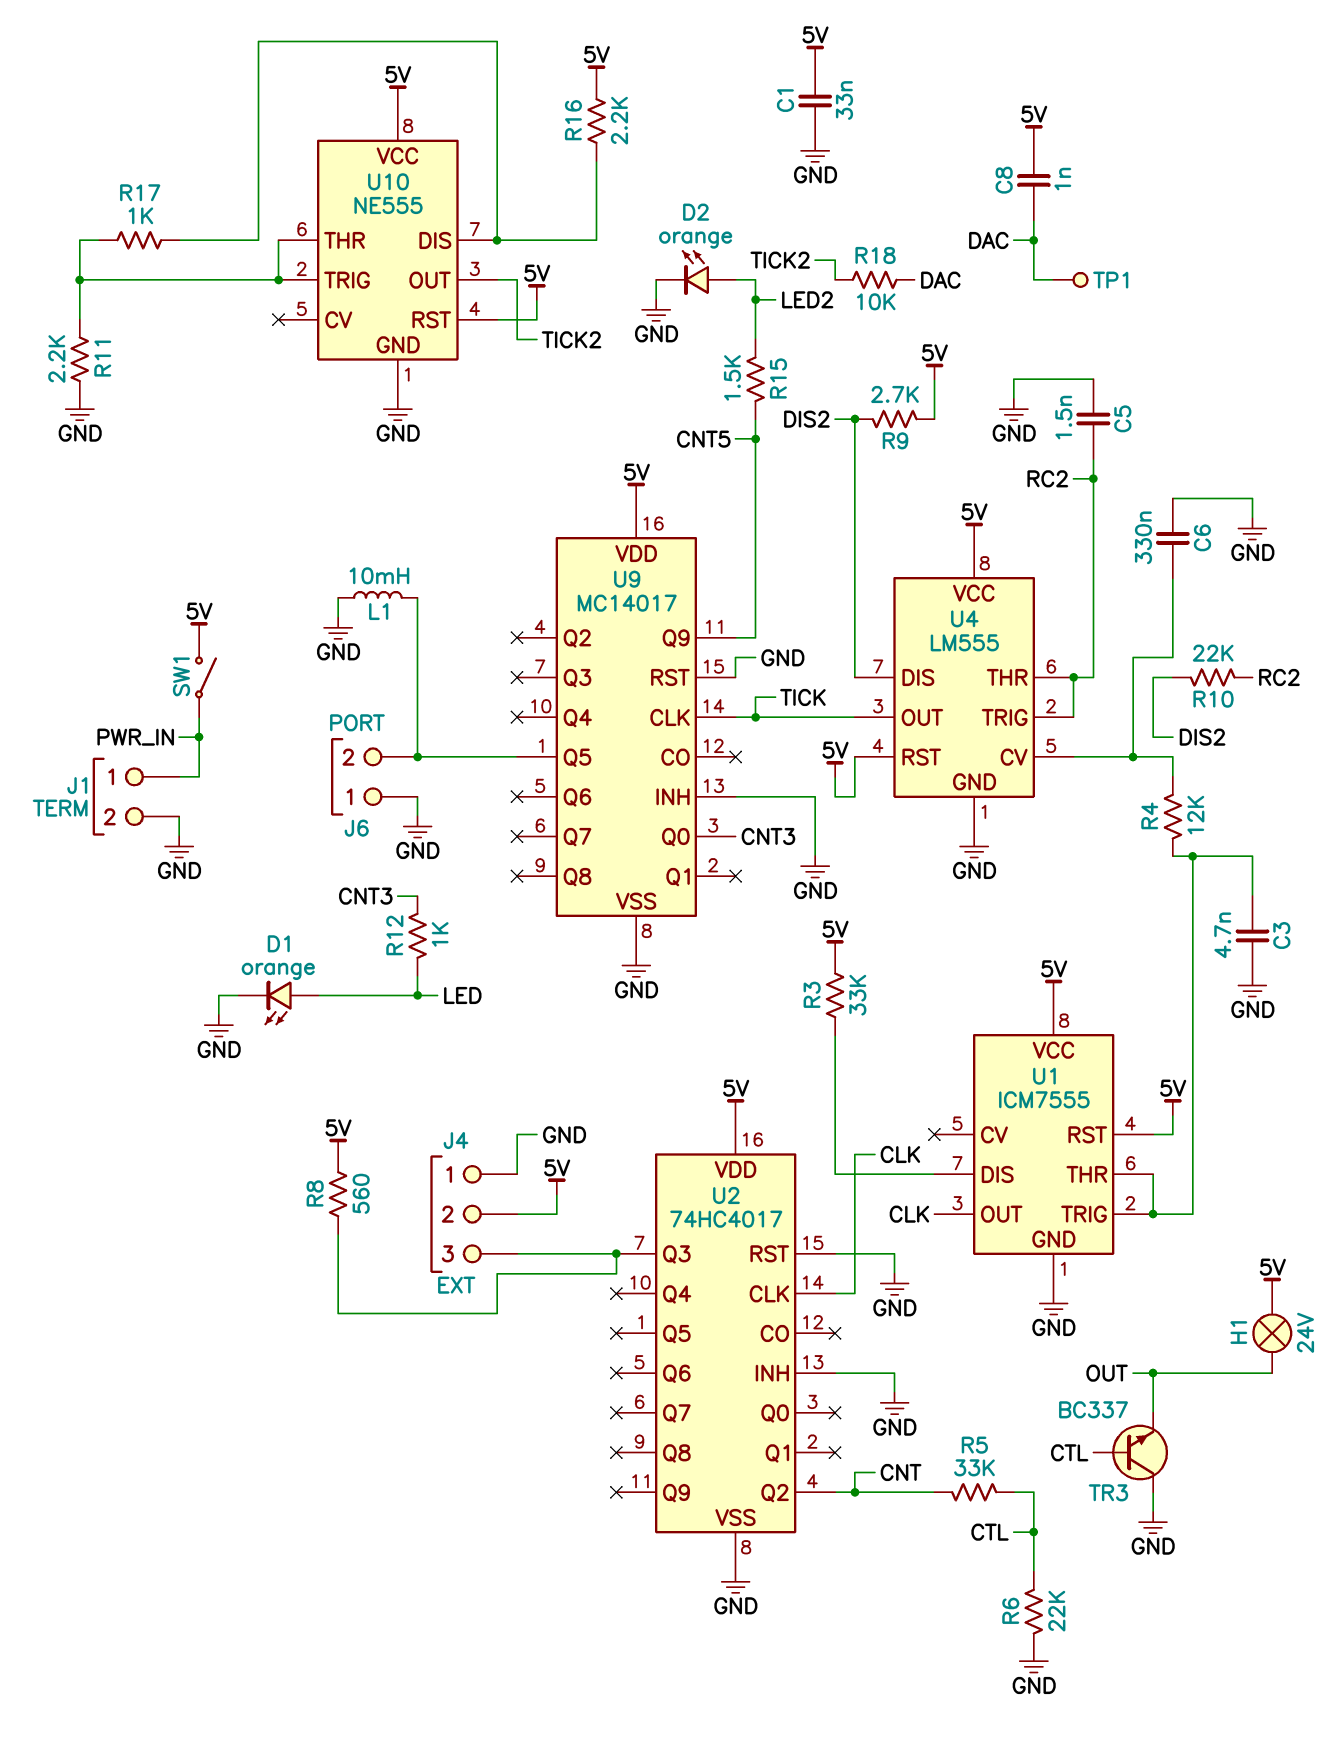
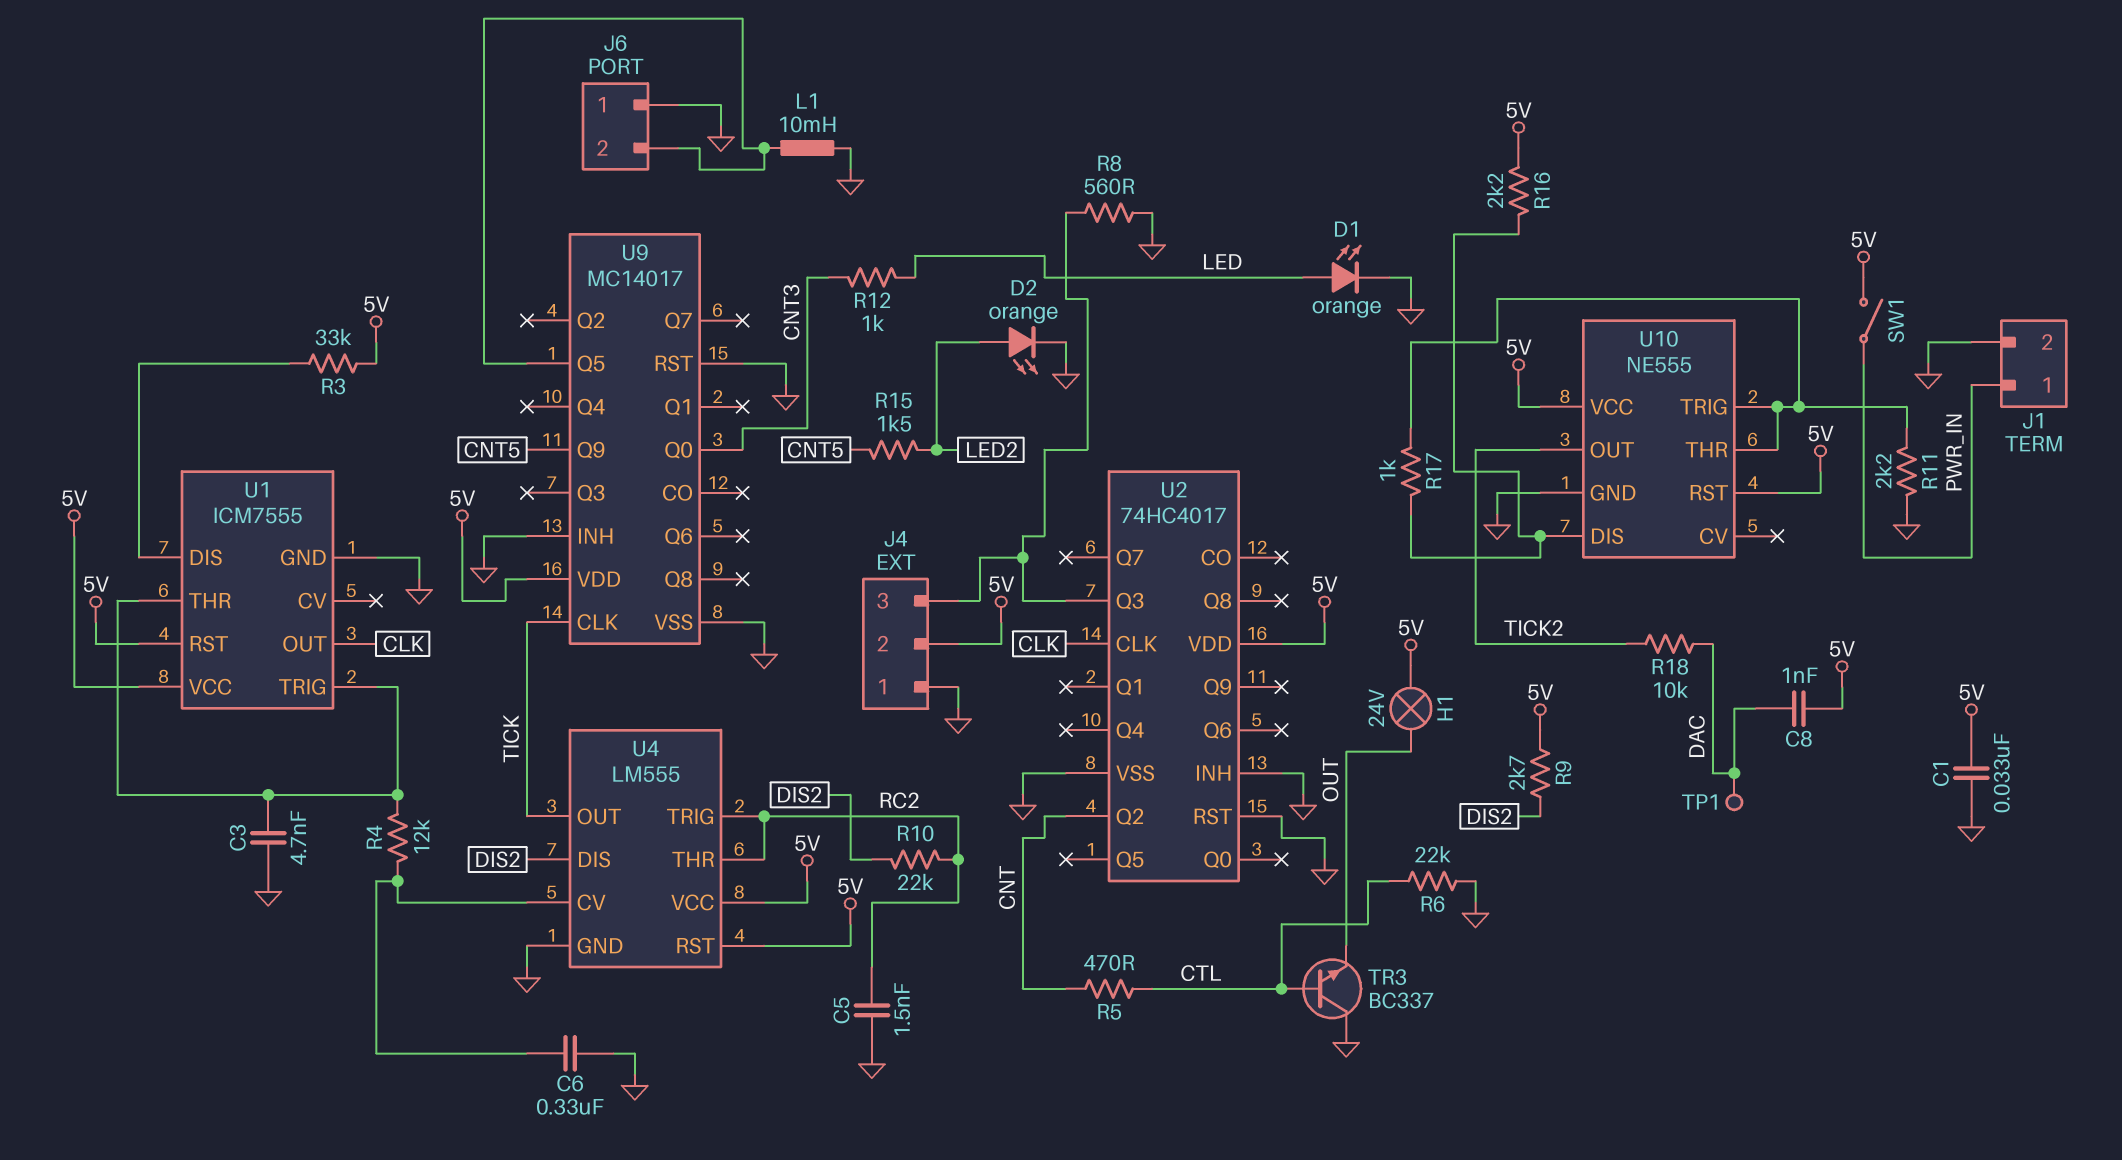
R5: 33k (CNT, CTL) -> 470 (CNT, CTL)
R8: 560 (5V, J4/3) -> 560 (GND, J4/3)

